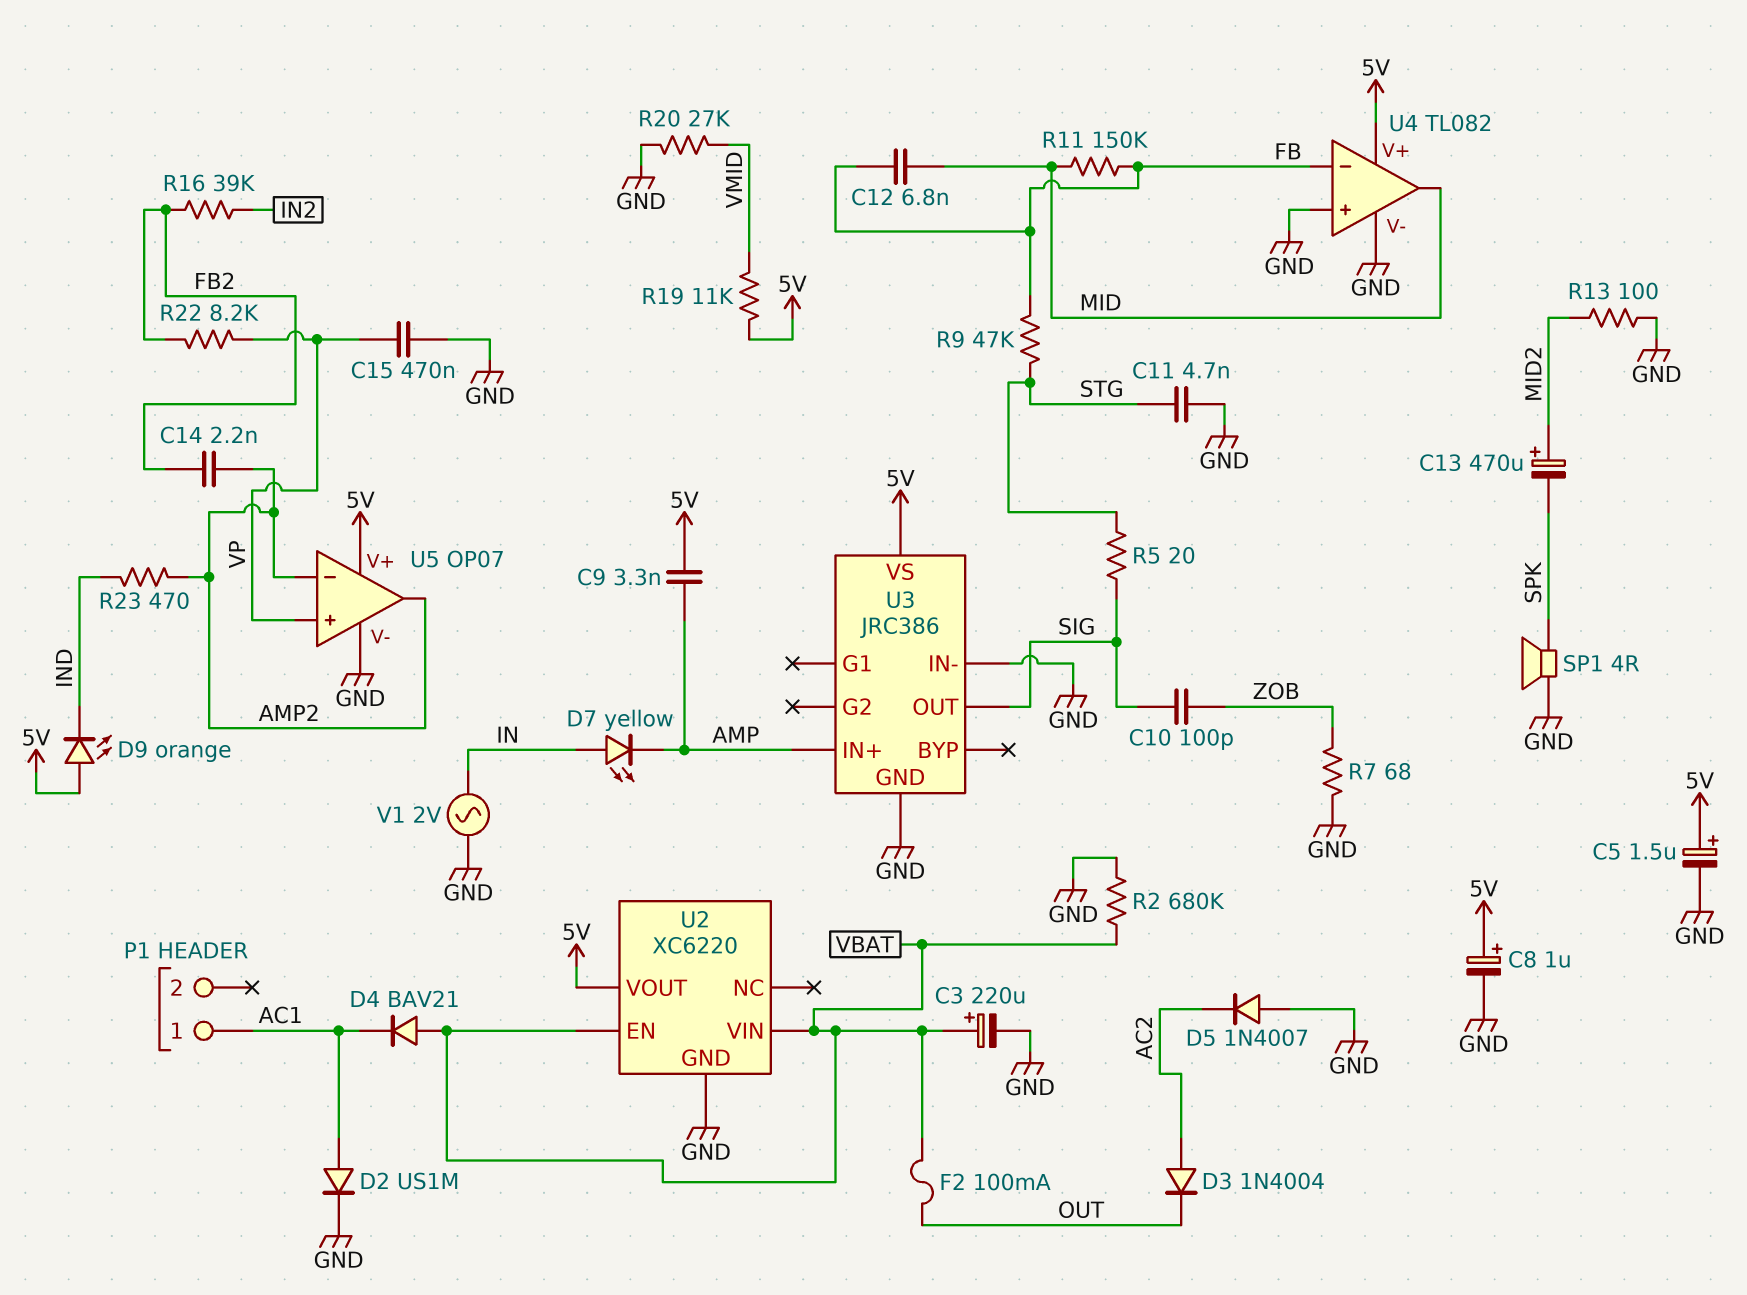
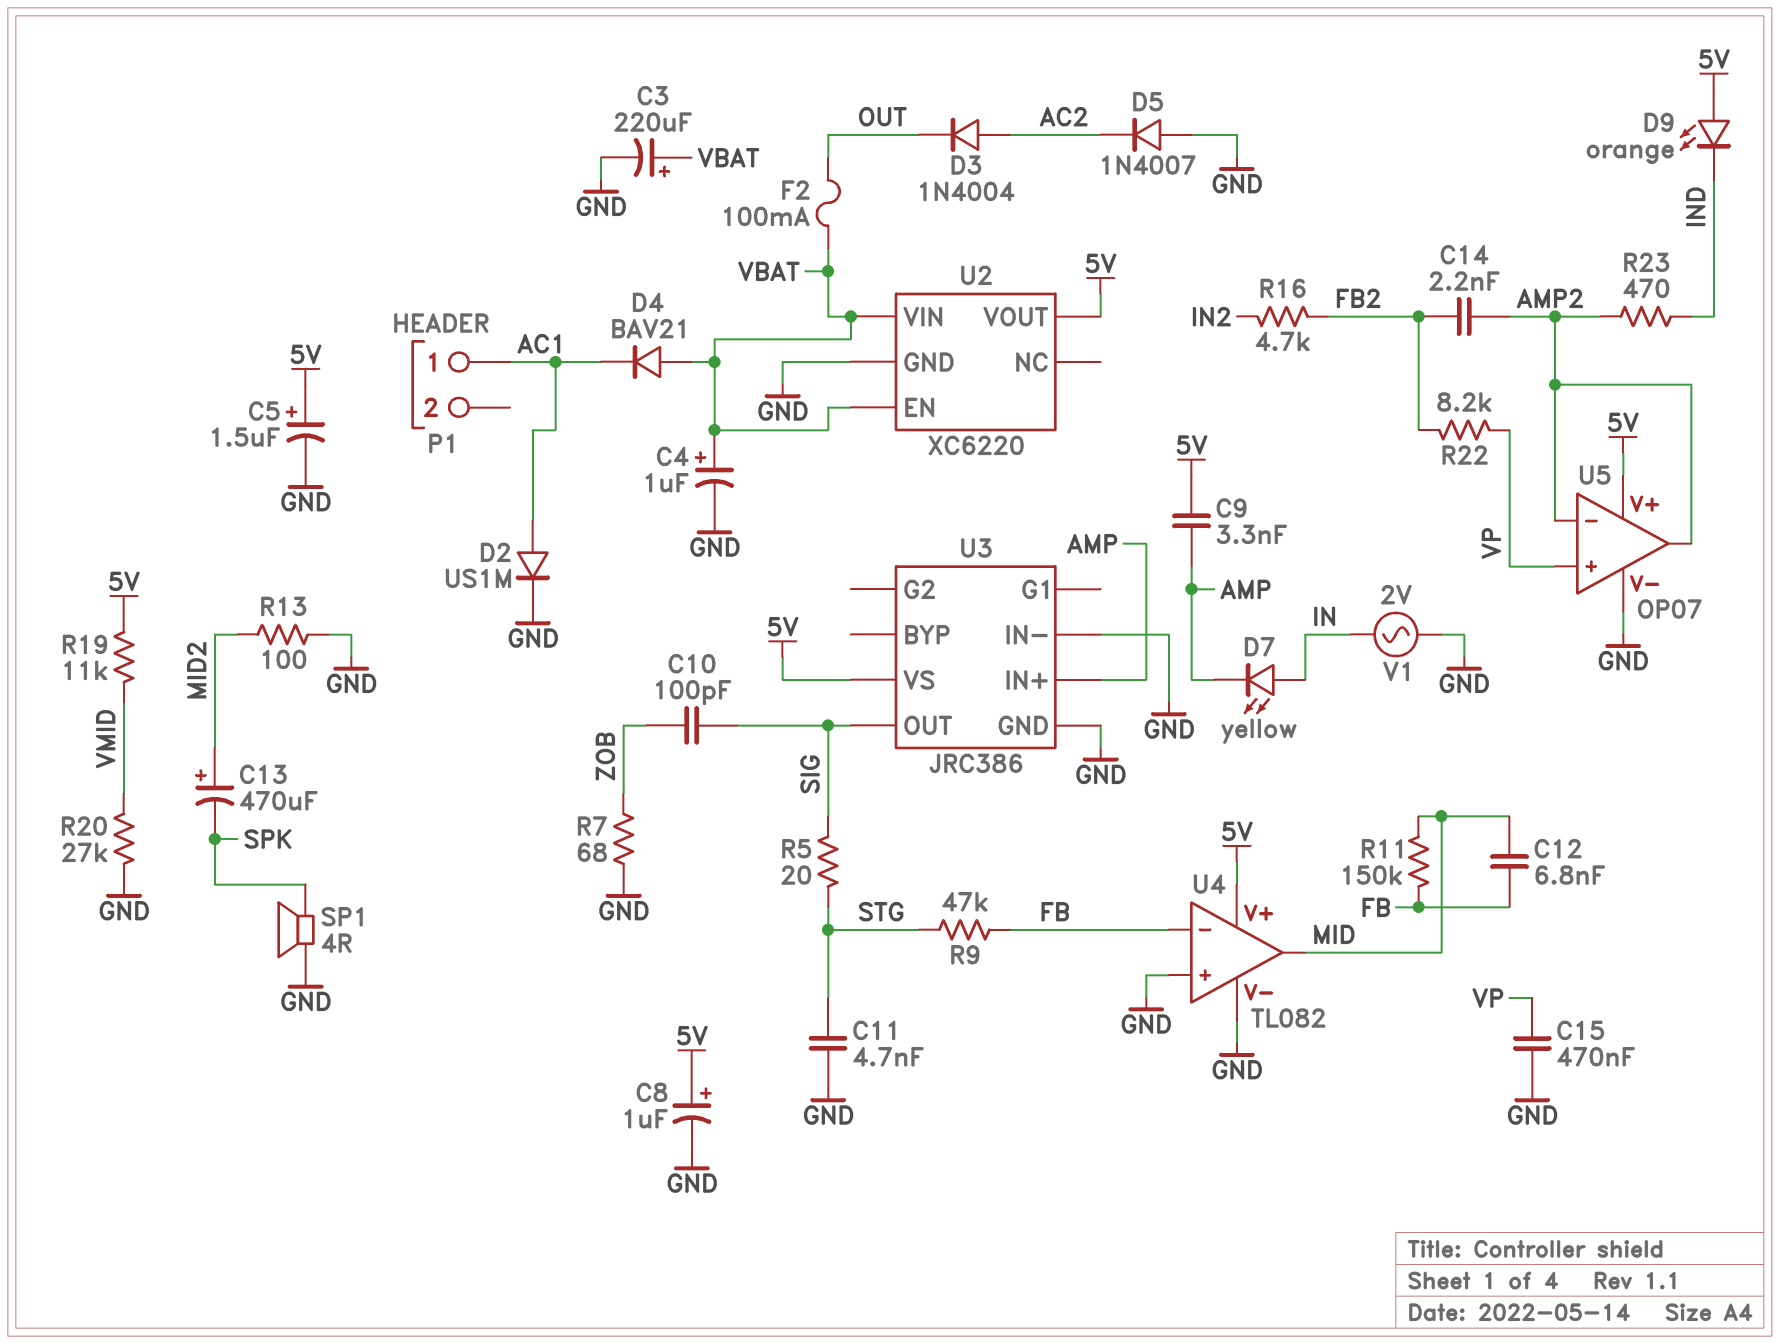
C4: none -> 1uF (plus VBAT, minus GND)
R2: 680k (GND, VBAT) -> none
R16: 39k (FB2, IN2) -> 4.7k (FB2, IN2)

